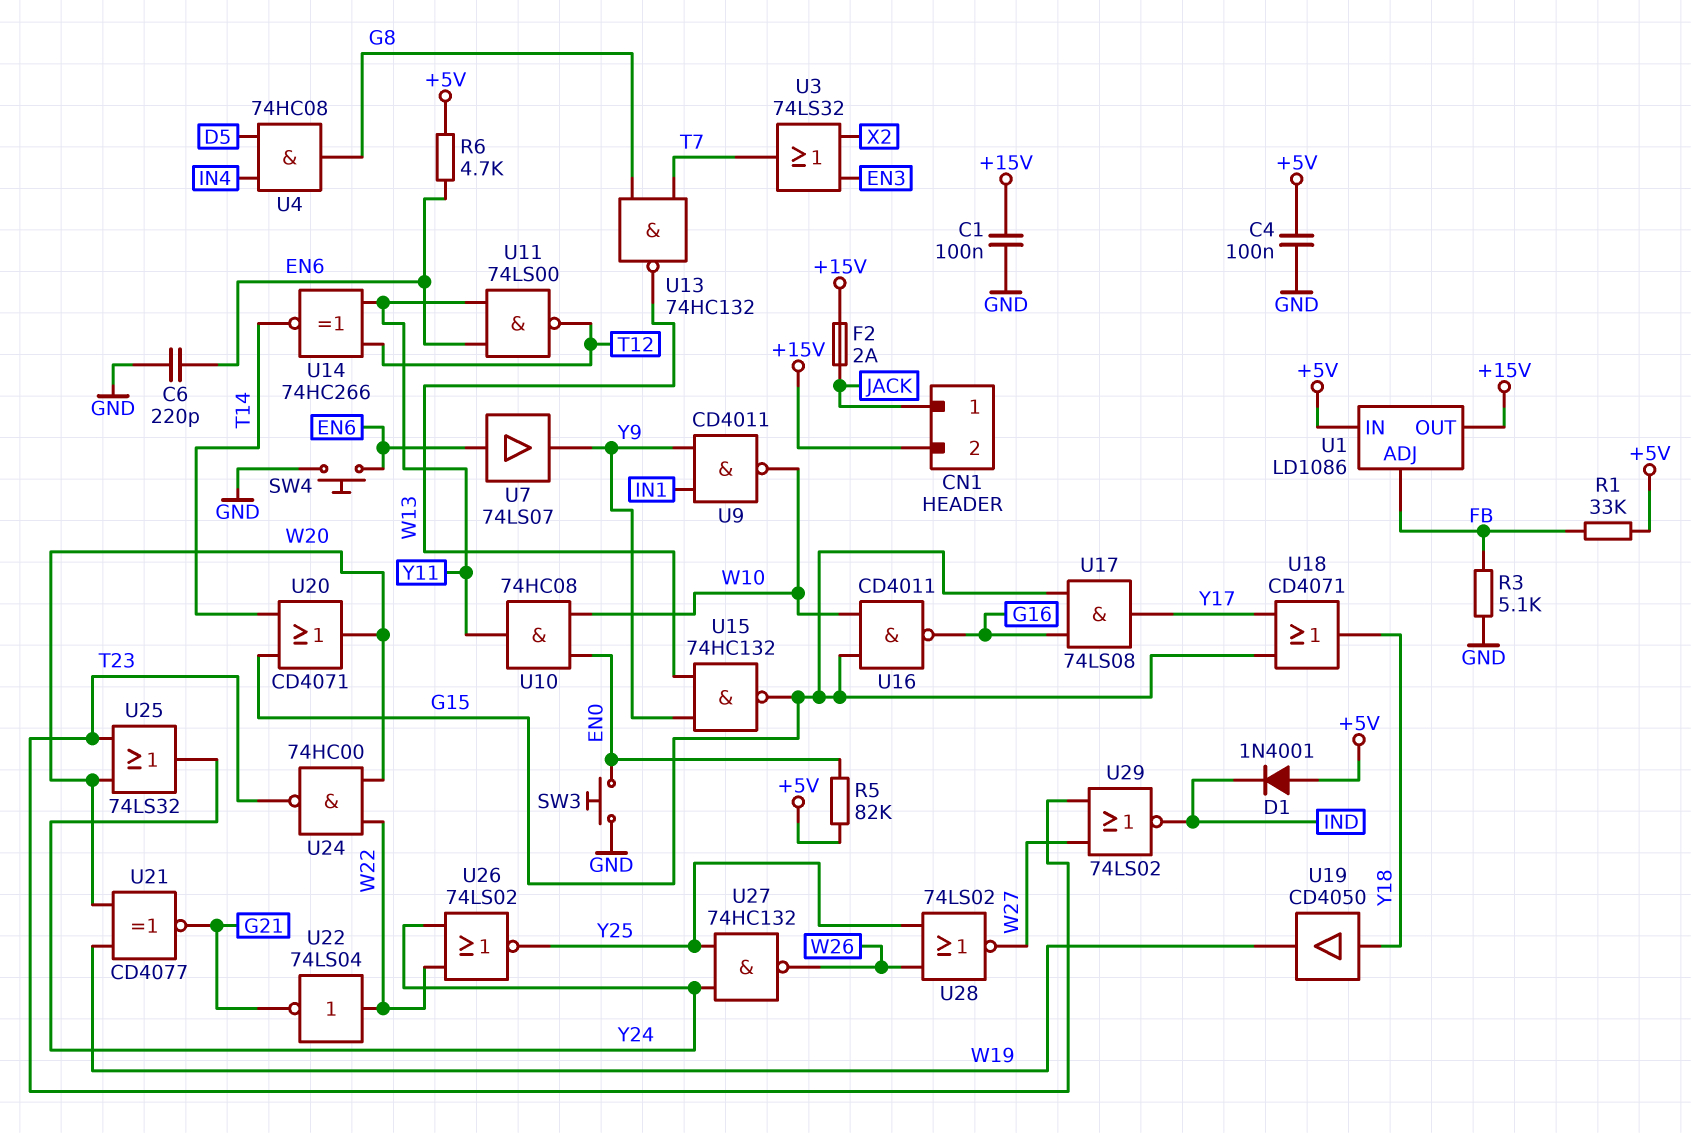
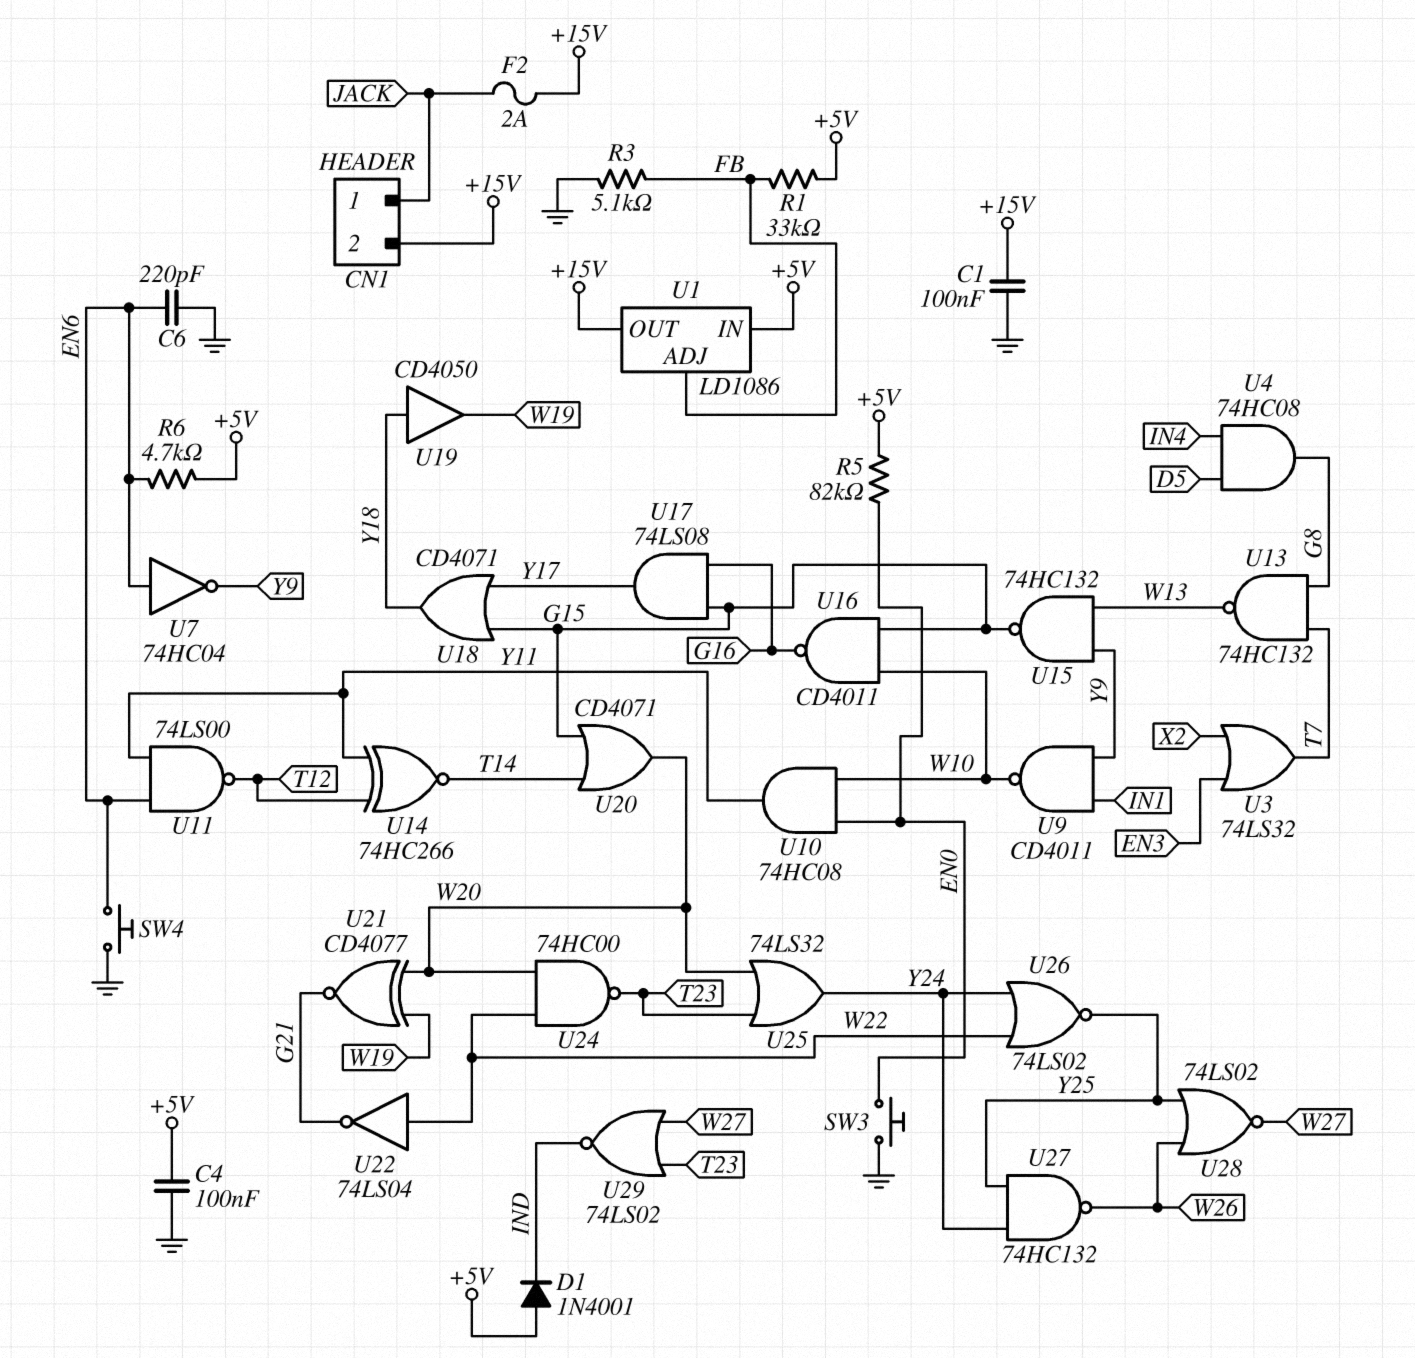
U7: buffer 74LS07 (in EN6, out Y9) -> NOT 74HC04 (in EN6, out Y9)

